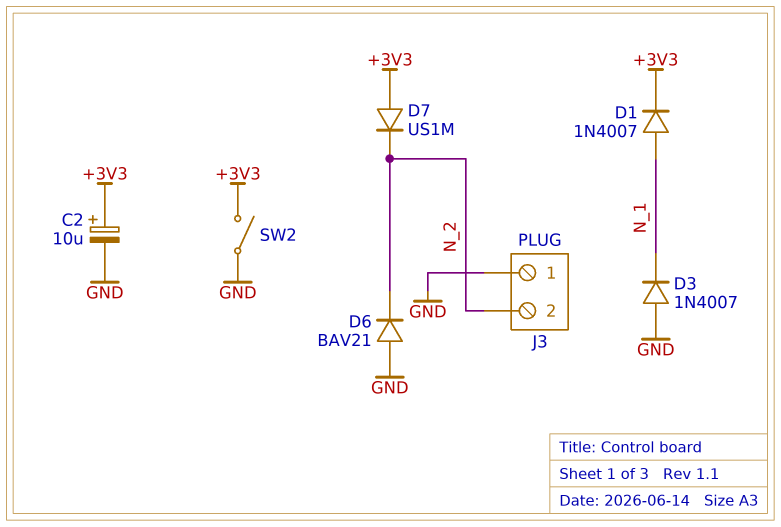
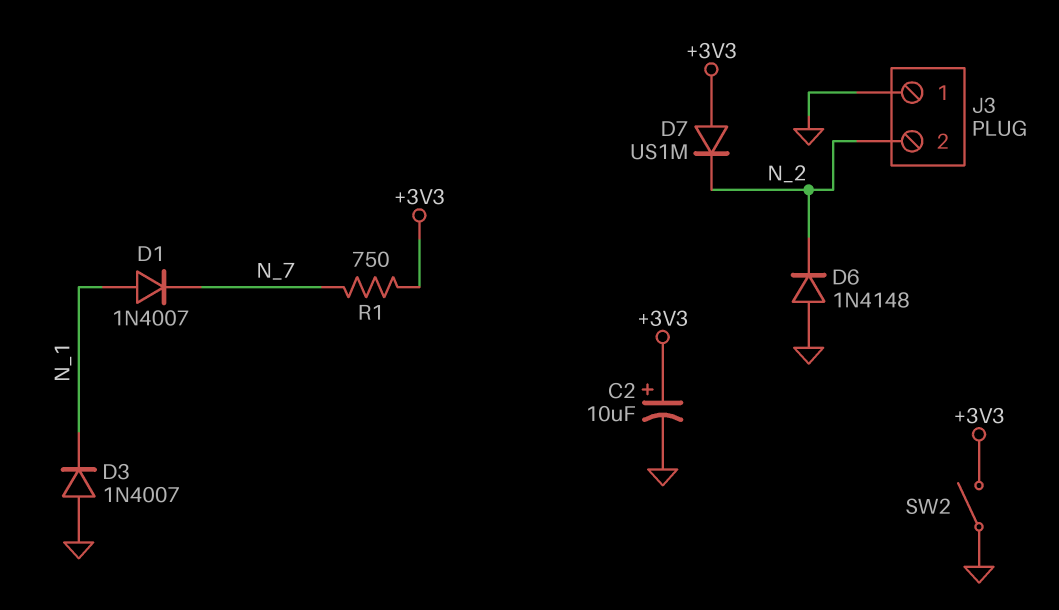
D1: diode 1N4007 (A N_1, K +3V3) -> diode 1N4007 (A N_1, K N_7)
D6: diode BAV21 (A GND, K N_2) -> diode 1N4148 (A GND, K N_2)
R1: none -> 750 (+3V3, N_7)

